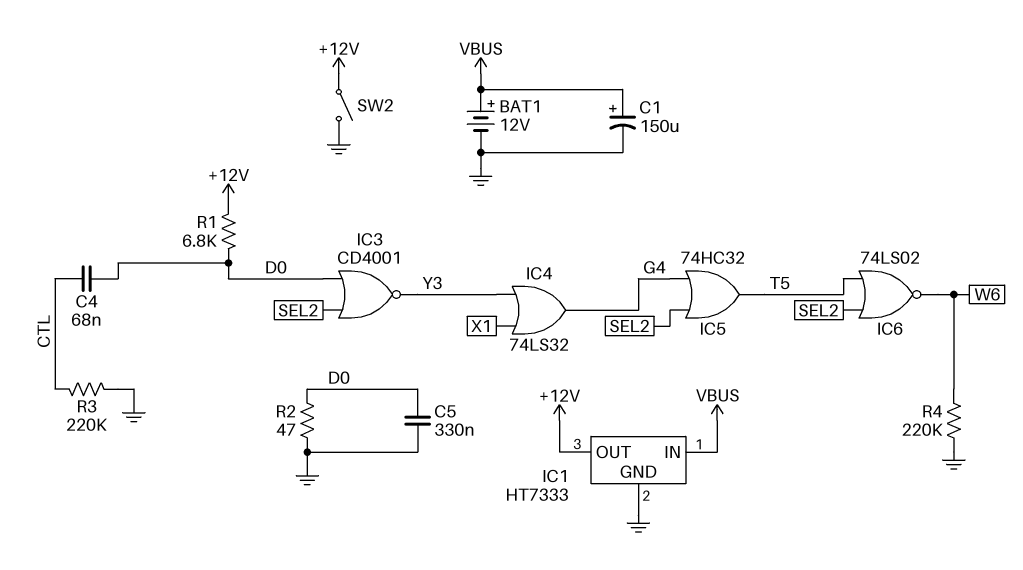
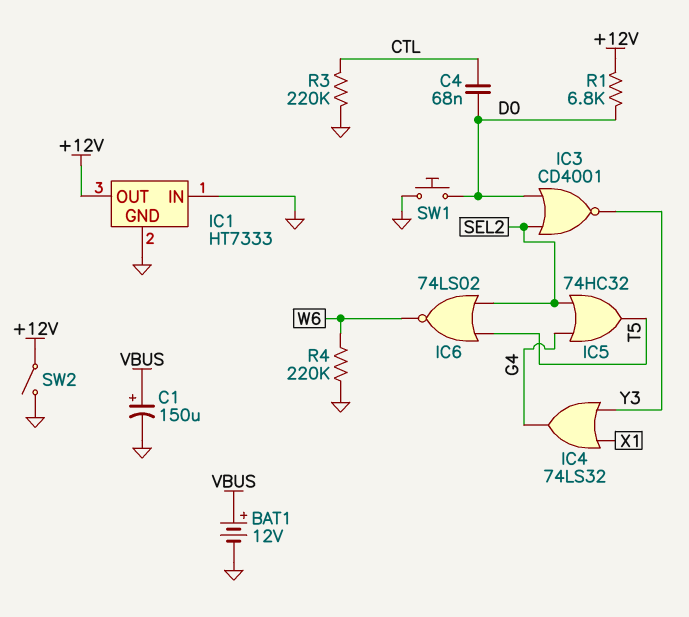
C5: 330nF (D0, GND) -> none
IC1 pin IN: VBUS -> GND
R2: 47 (D0, GND) -> none
SW1: none -> button (D0, GND)

